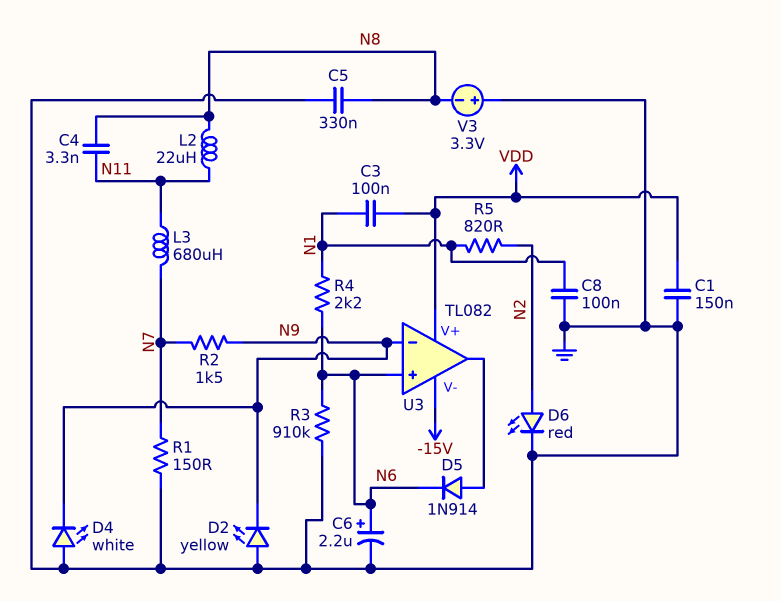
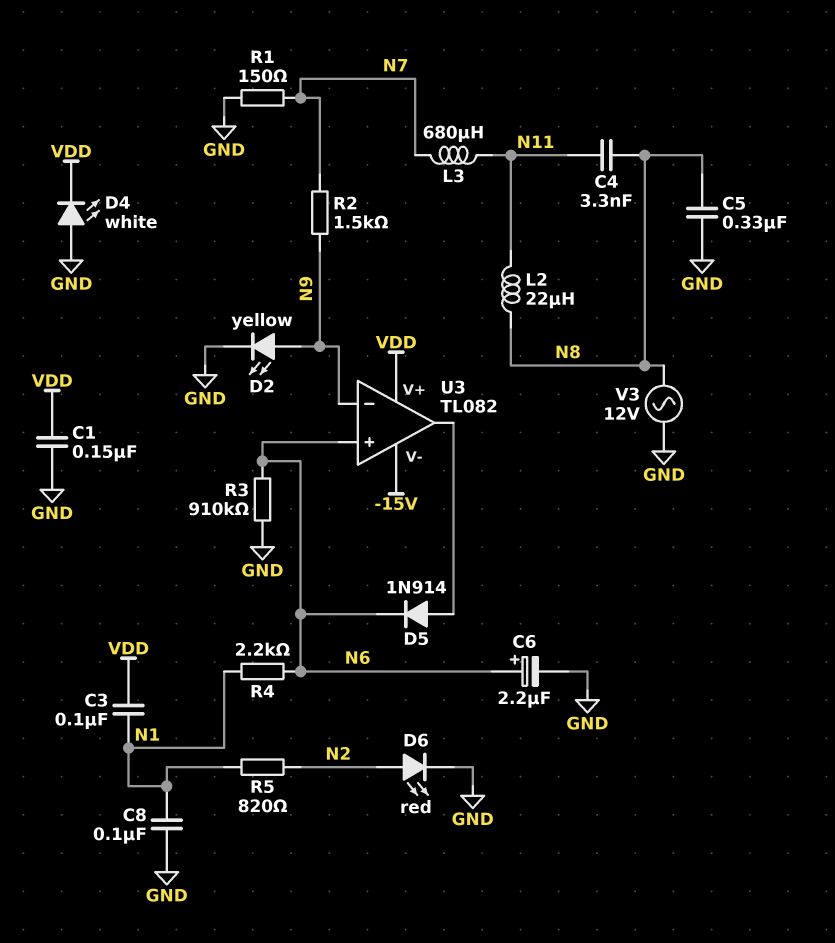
D2: LED yellow (A GND, K N9) -> LED yellow (A N9, K GND)
D4: LED white (A GND, K N9) -> LED white (A GND, K VDD)
V3: 3.3V (plus GND, minus N8) -> AC 12V (GND, N8)

